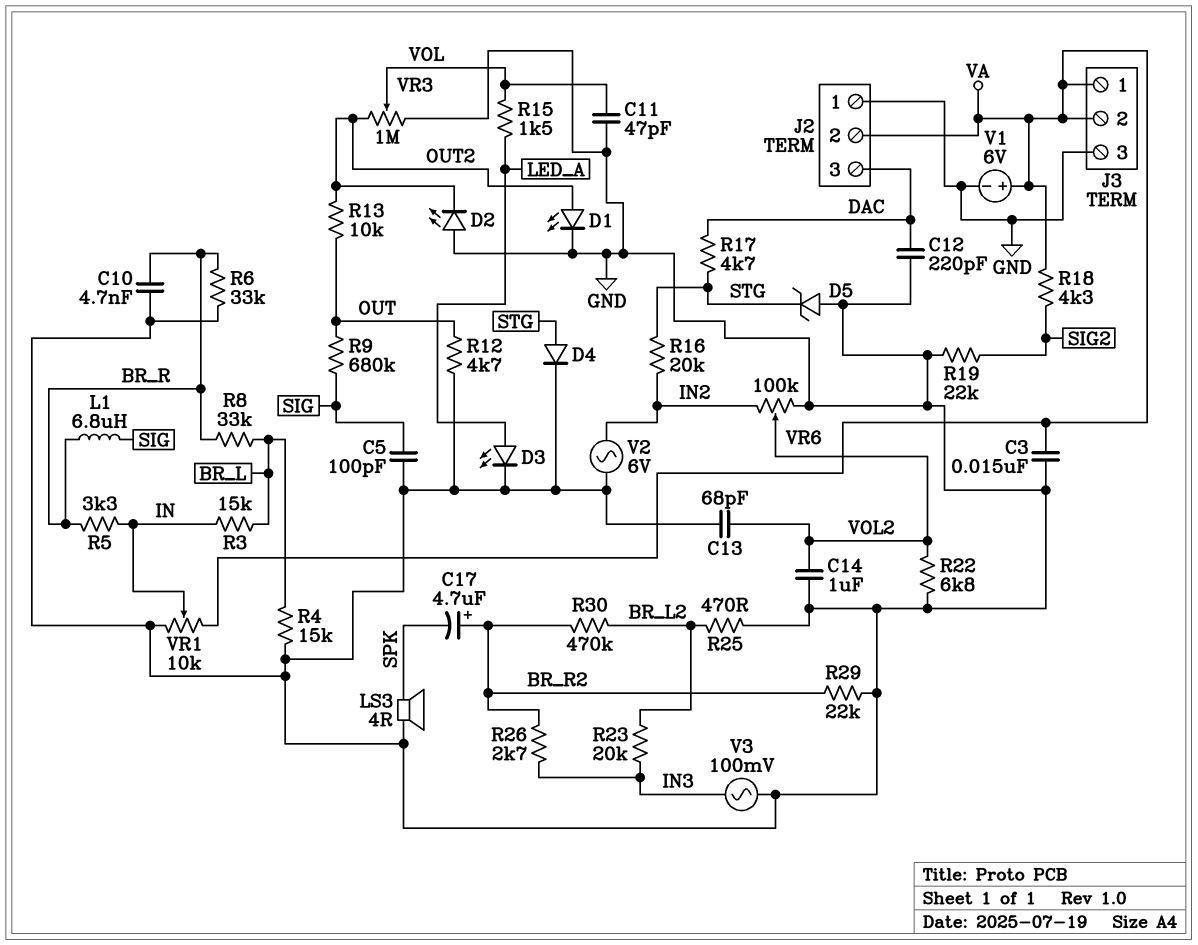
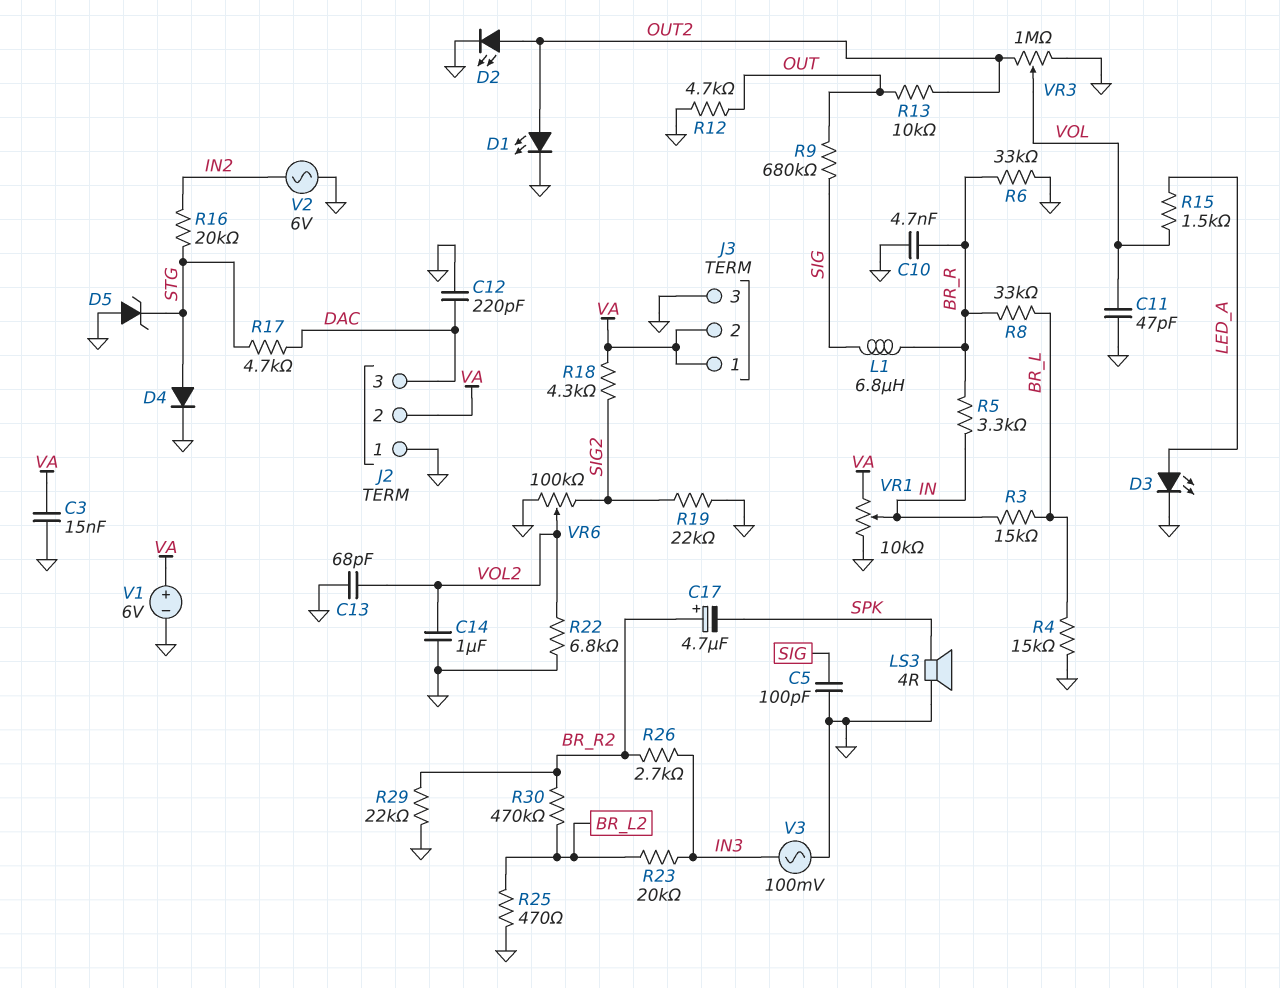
D2: LED (A GND, K OUT2) -> LED (A OUT2, K GND)
VR6: 100k (GND, IN2, wiper VOL2) -> 100k (GND, SIG2, wiper VOL2)

